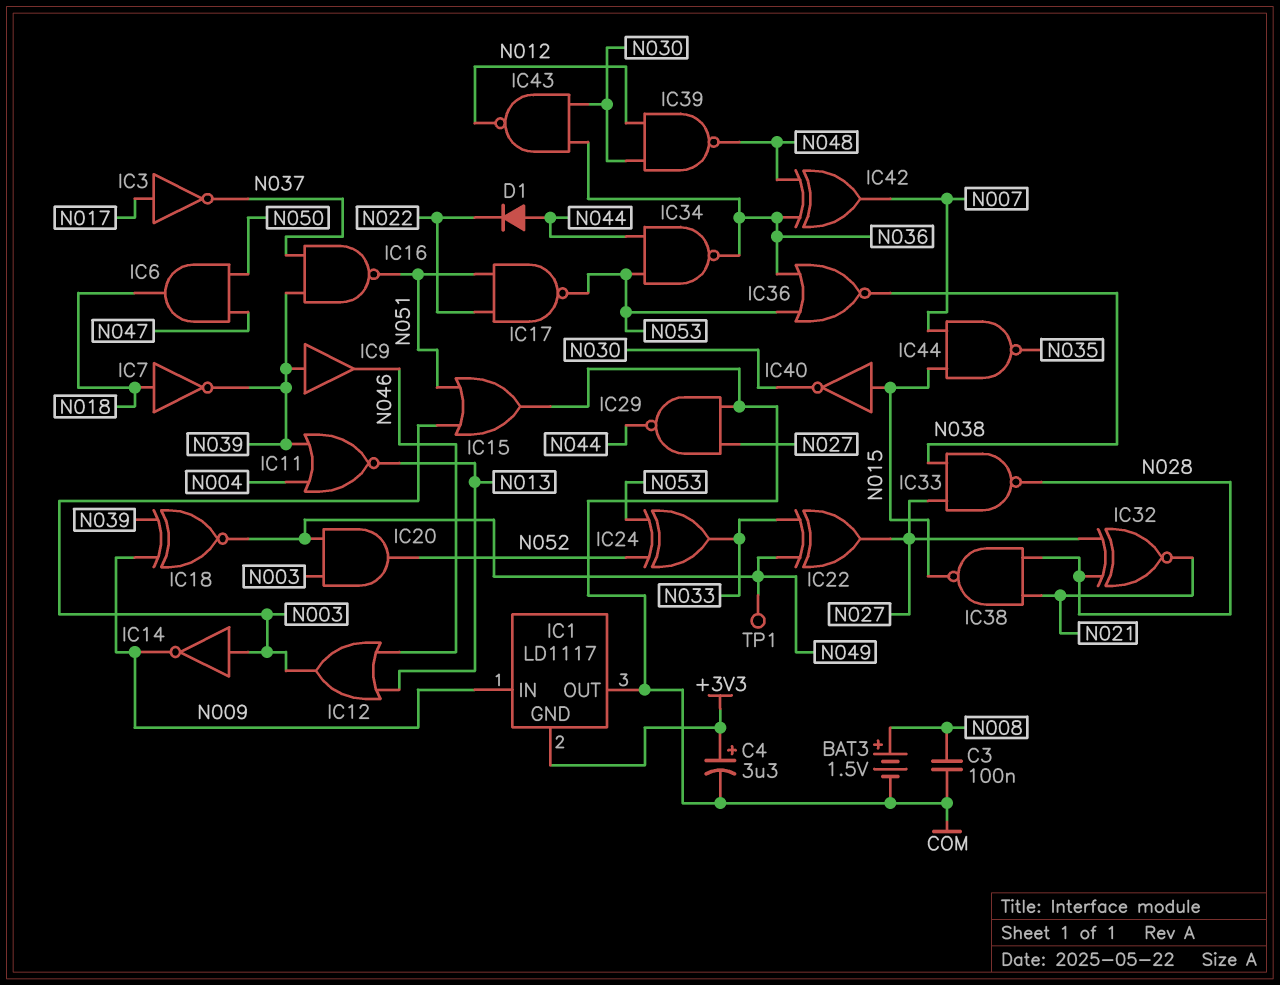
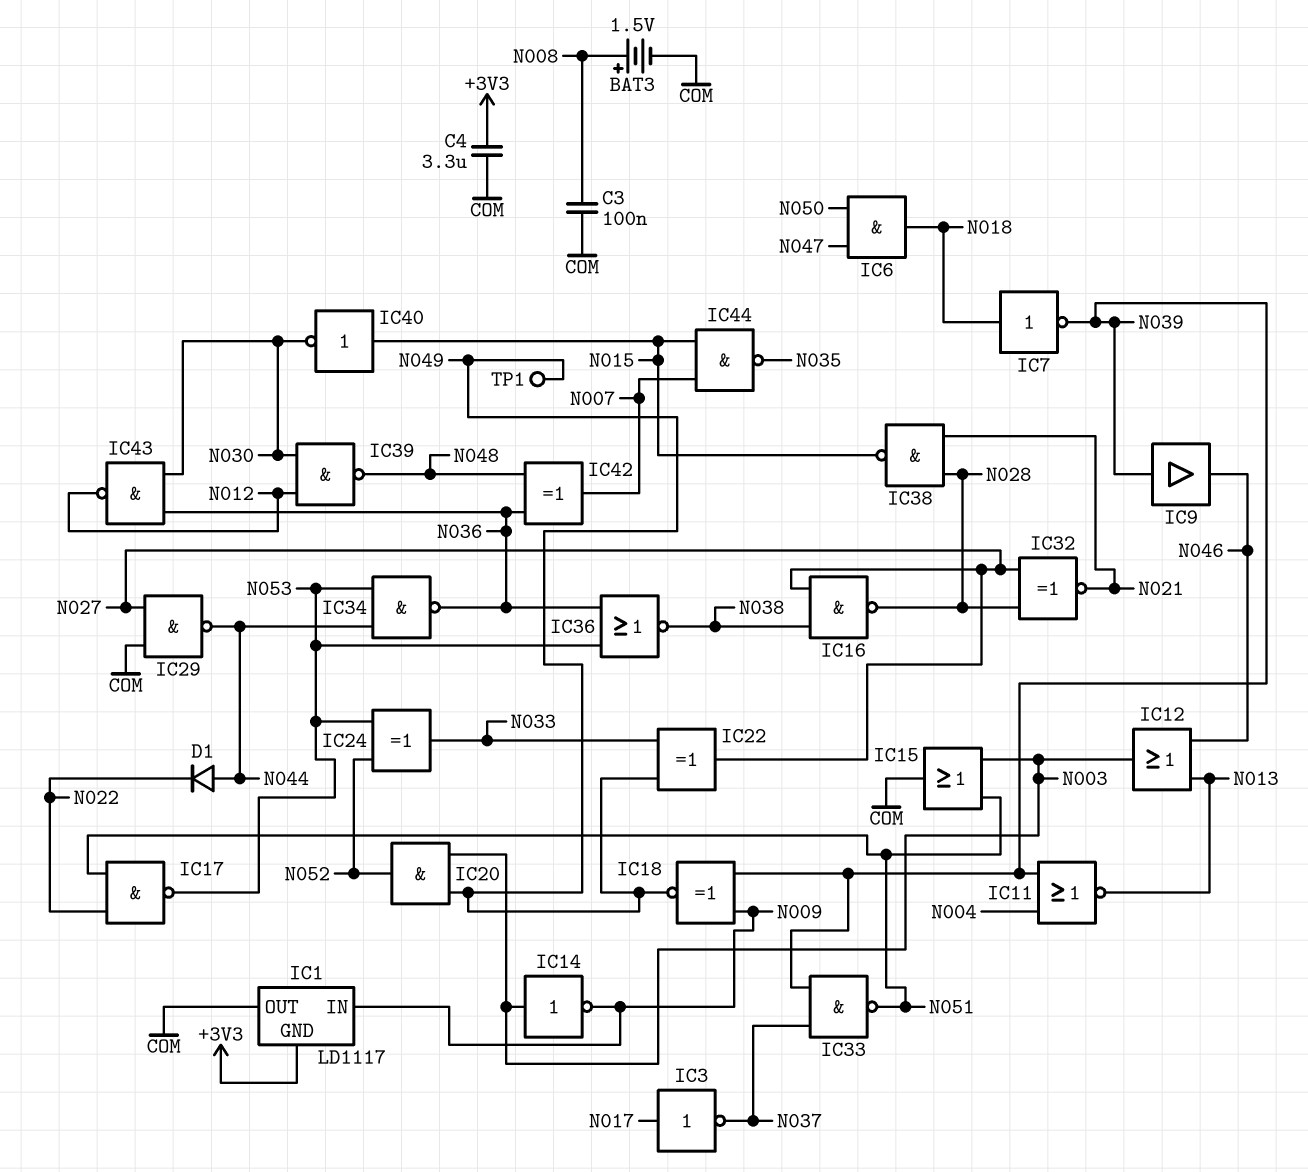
C4: 3.3uF (plus +3V3, minus COM) -> 3.3uF (+3V3, COM)
IC16: NAND (in N037, in N039, out N051) -> NAND (in N027, in N038, out N028)
IC33: NAND (in N027, in N038, out N028) -> NAND (in N037, in N039, out N051)

